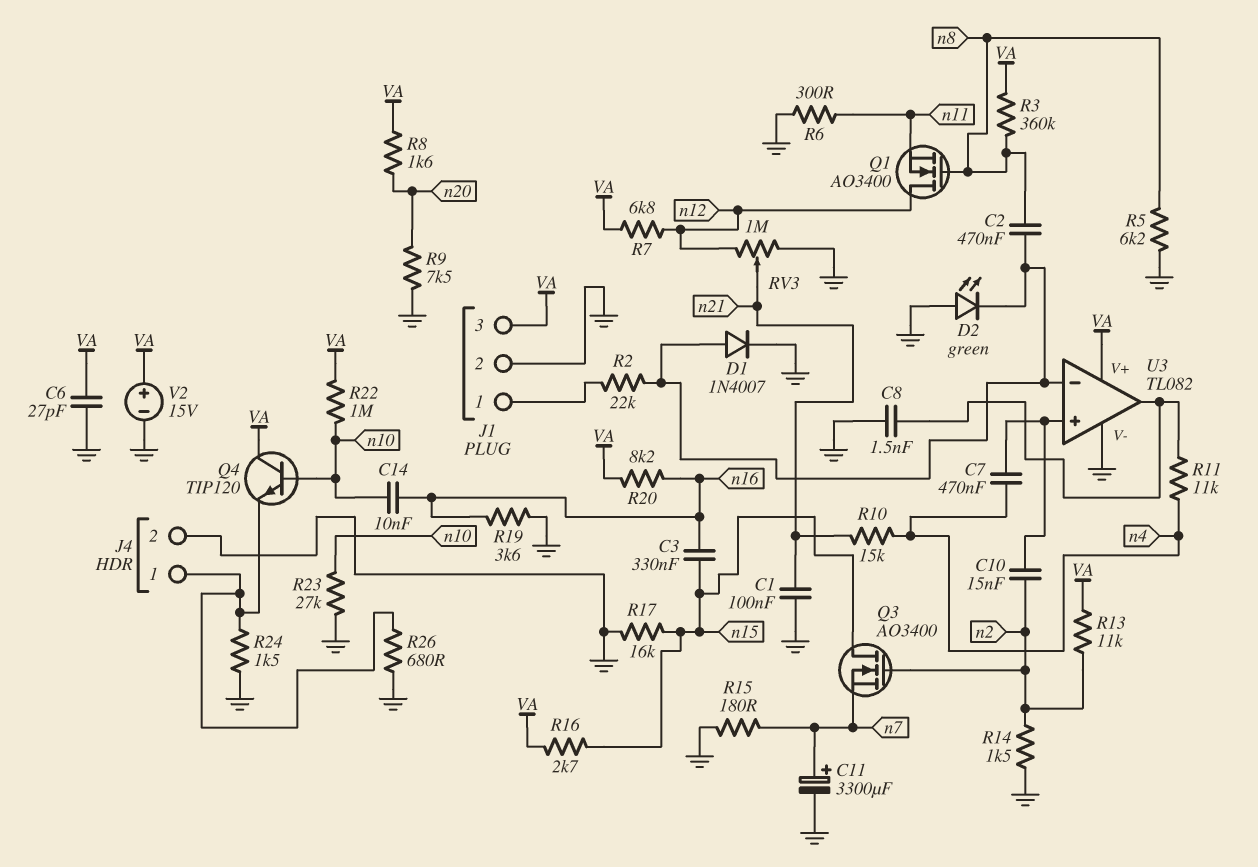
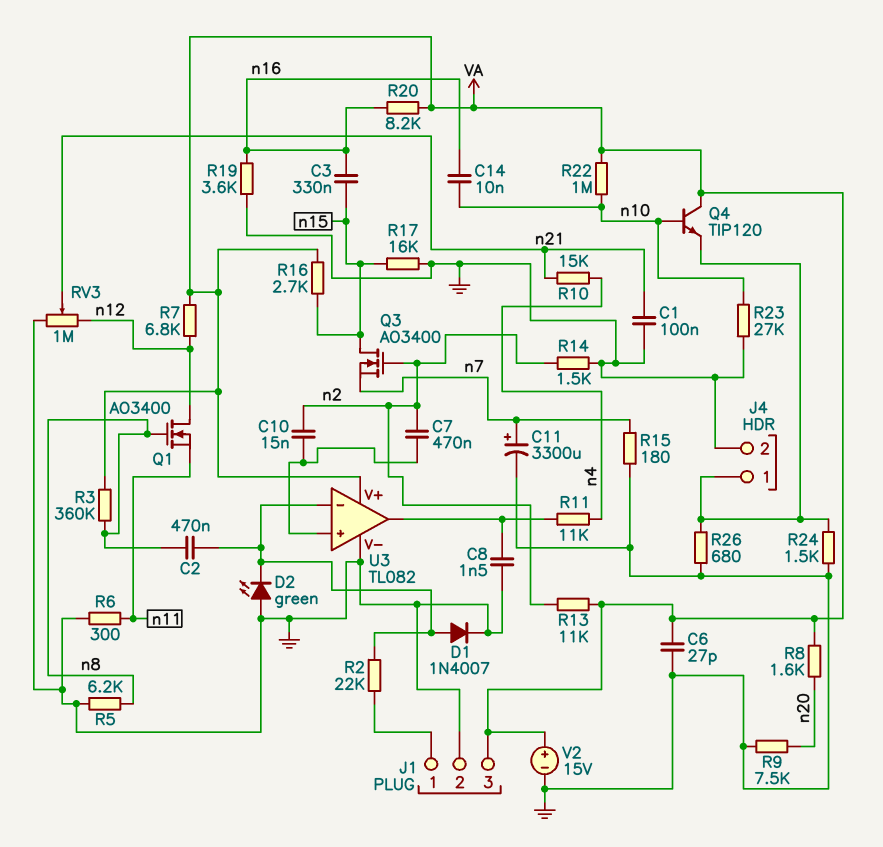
C7: 470nF (U3/in+, n4) -> 470nF (U3/in+, n2)

